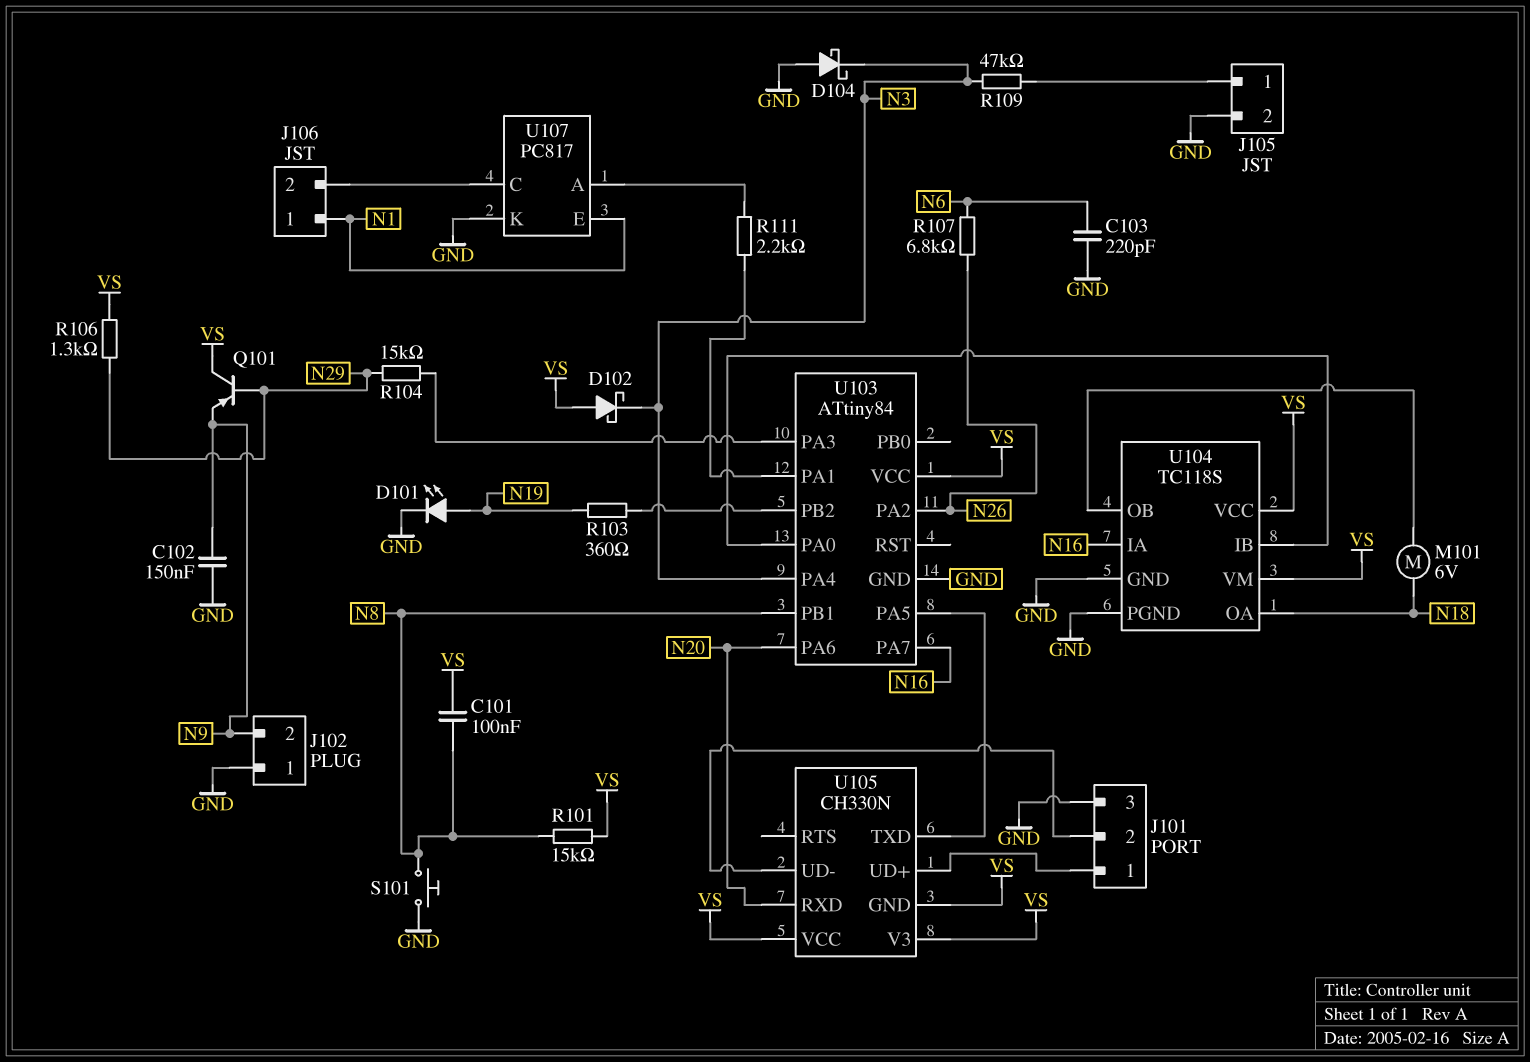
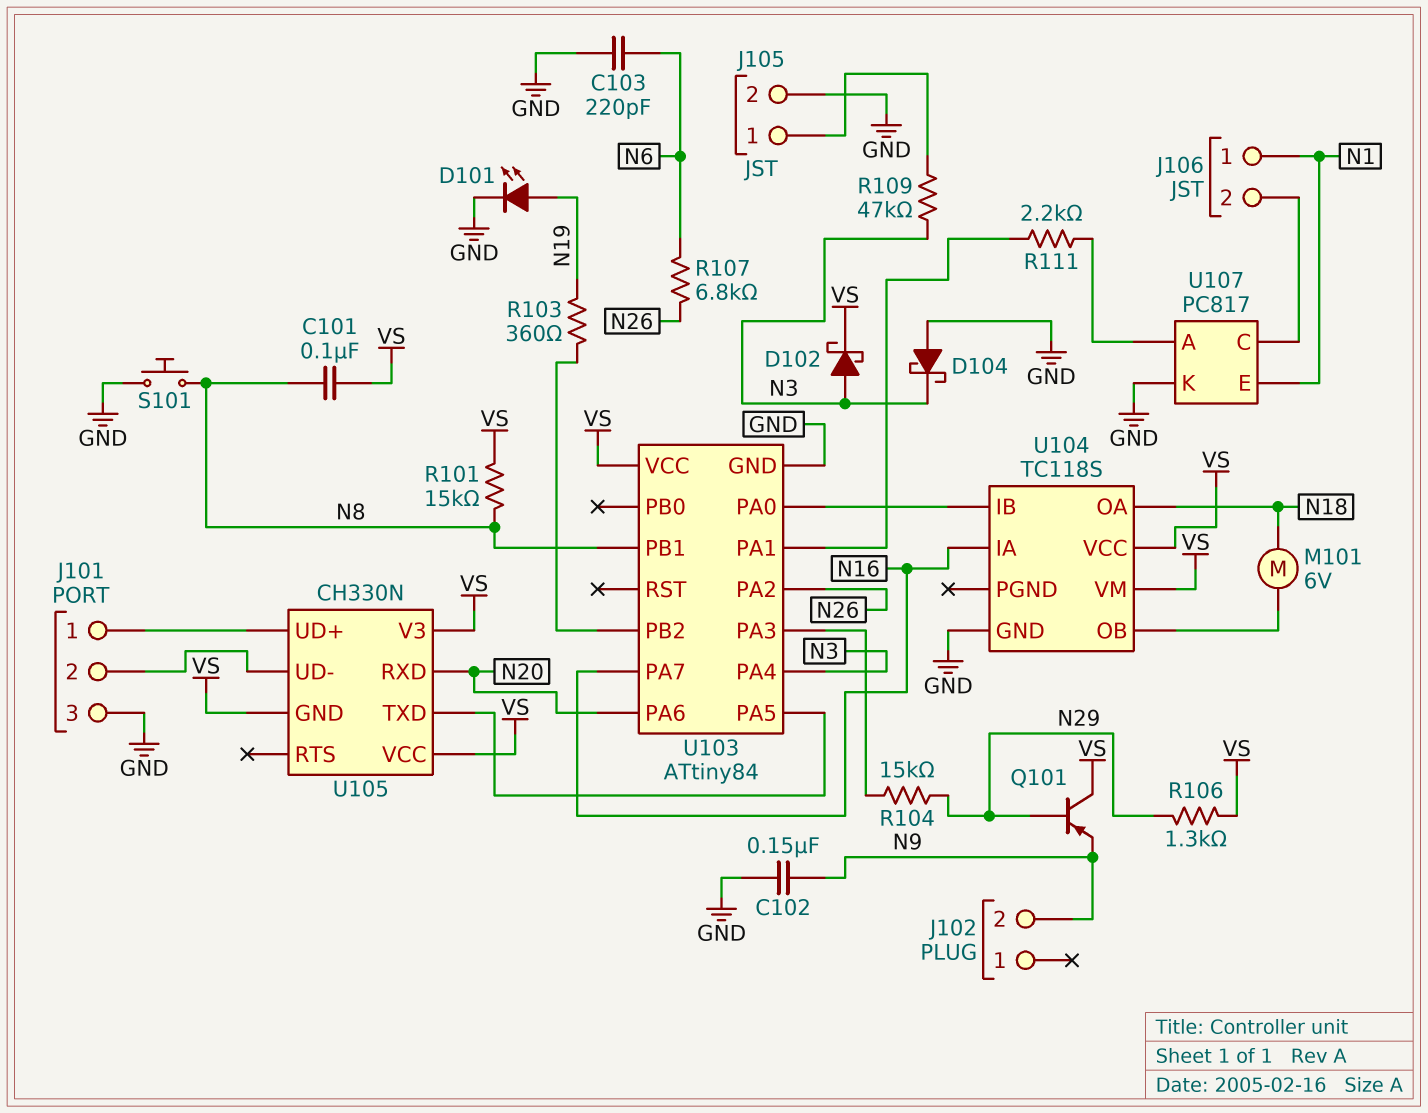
D102: schottky (A VS, K N3) -> schottky (A N3, K VS)
J102 pin 1: GND -> none
U104 pin PGND: GND -> none

